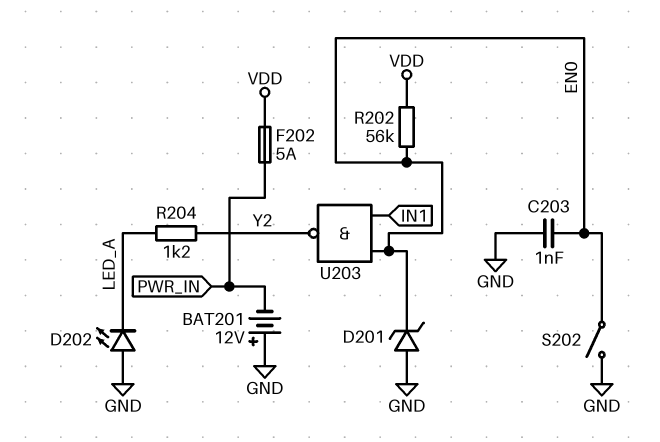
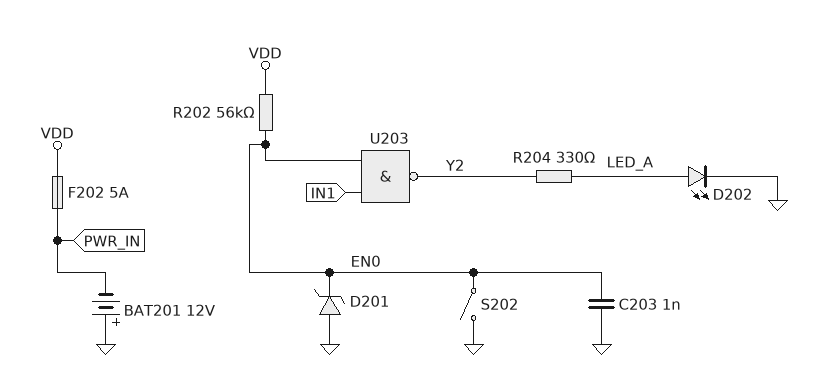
D202: LED (A GND, K LED_A) -> LED (A LED_A, K GND)
R204: 1.2k (LED_A, Y2) -> 330 (LED_A, Y2)

